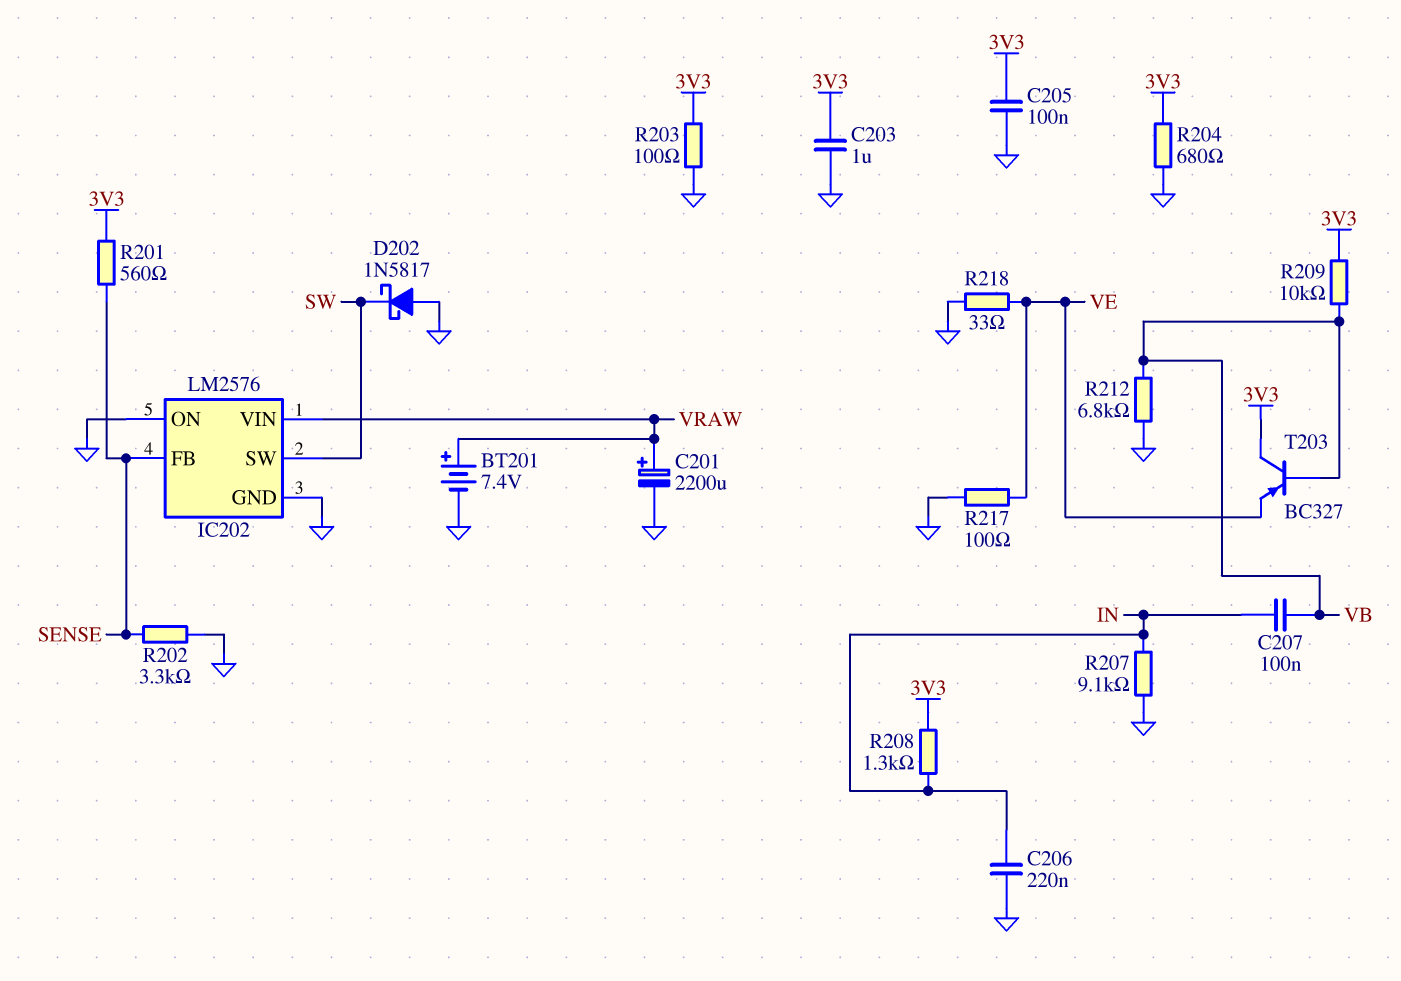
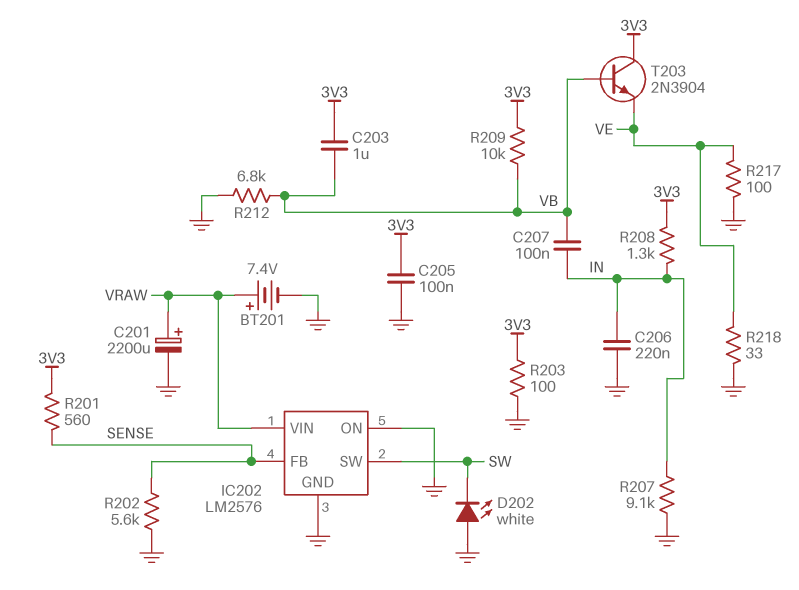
C203: 1uF (3V3, GND) -> 1uF (3V3, VB)
D202: schottky 1N5817 (A GND, K SW) -> LED white (A GND, K SW)
R202: 3.3k (GND, SENSE) -> 5.6k (GND, SENSE)
R204: 680 (3V3, GND) -> none
T203: PNP BC327 (B VB, C 3V3, E VE) -> NPN 2N3904 (B VB, C 3V3, E VE)

